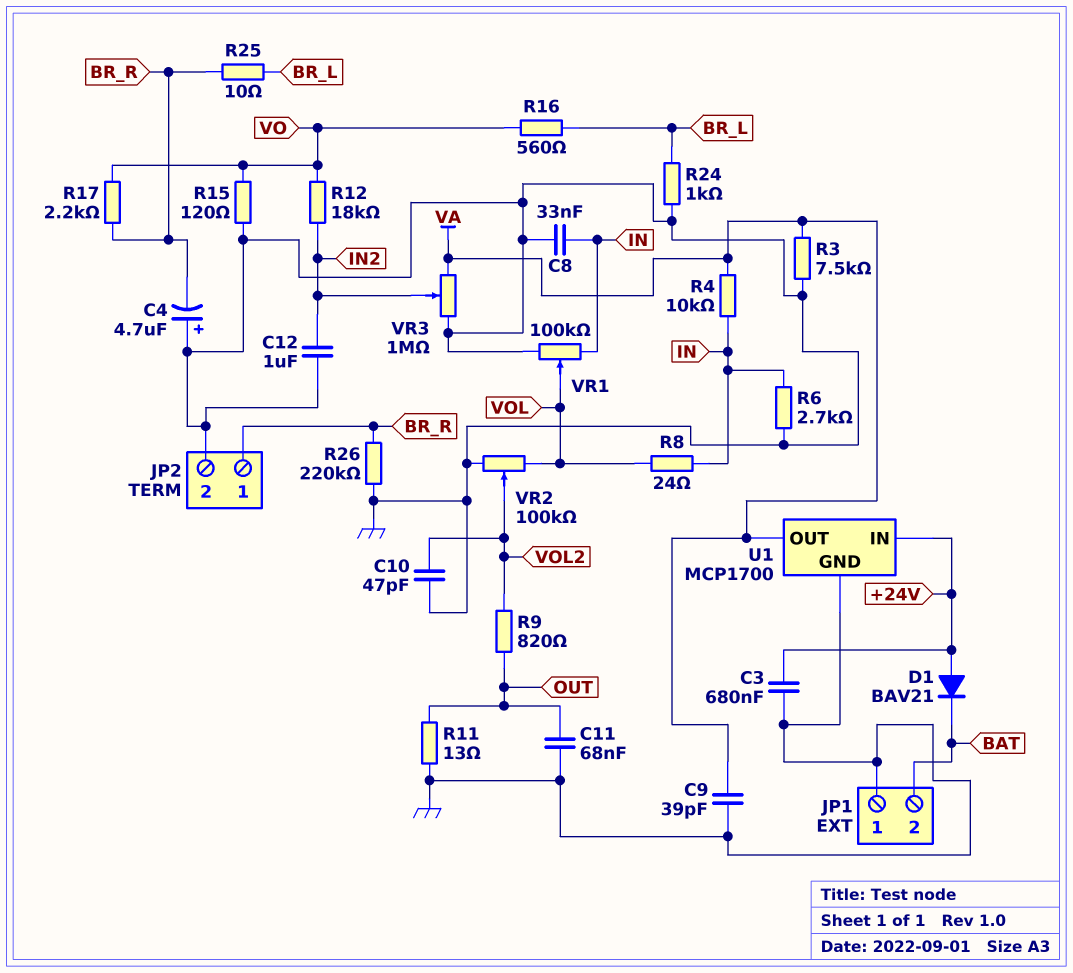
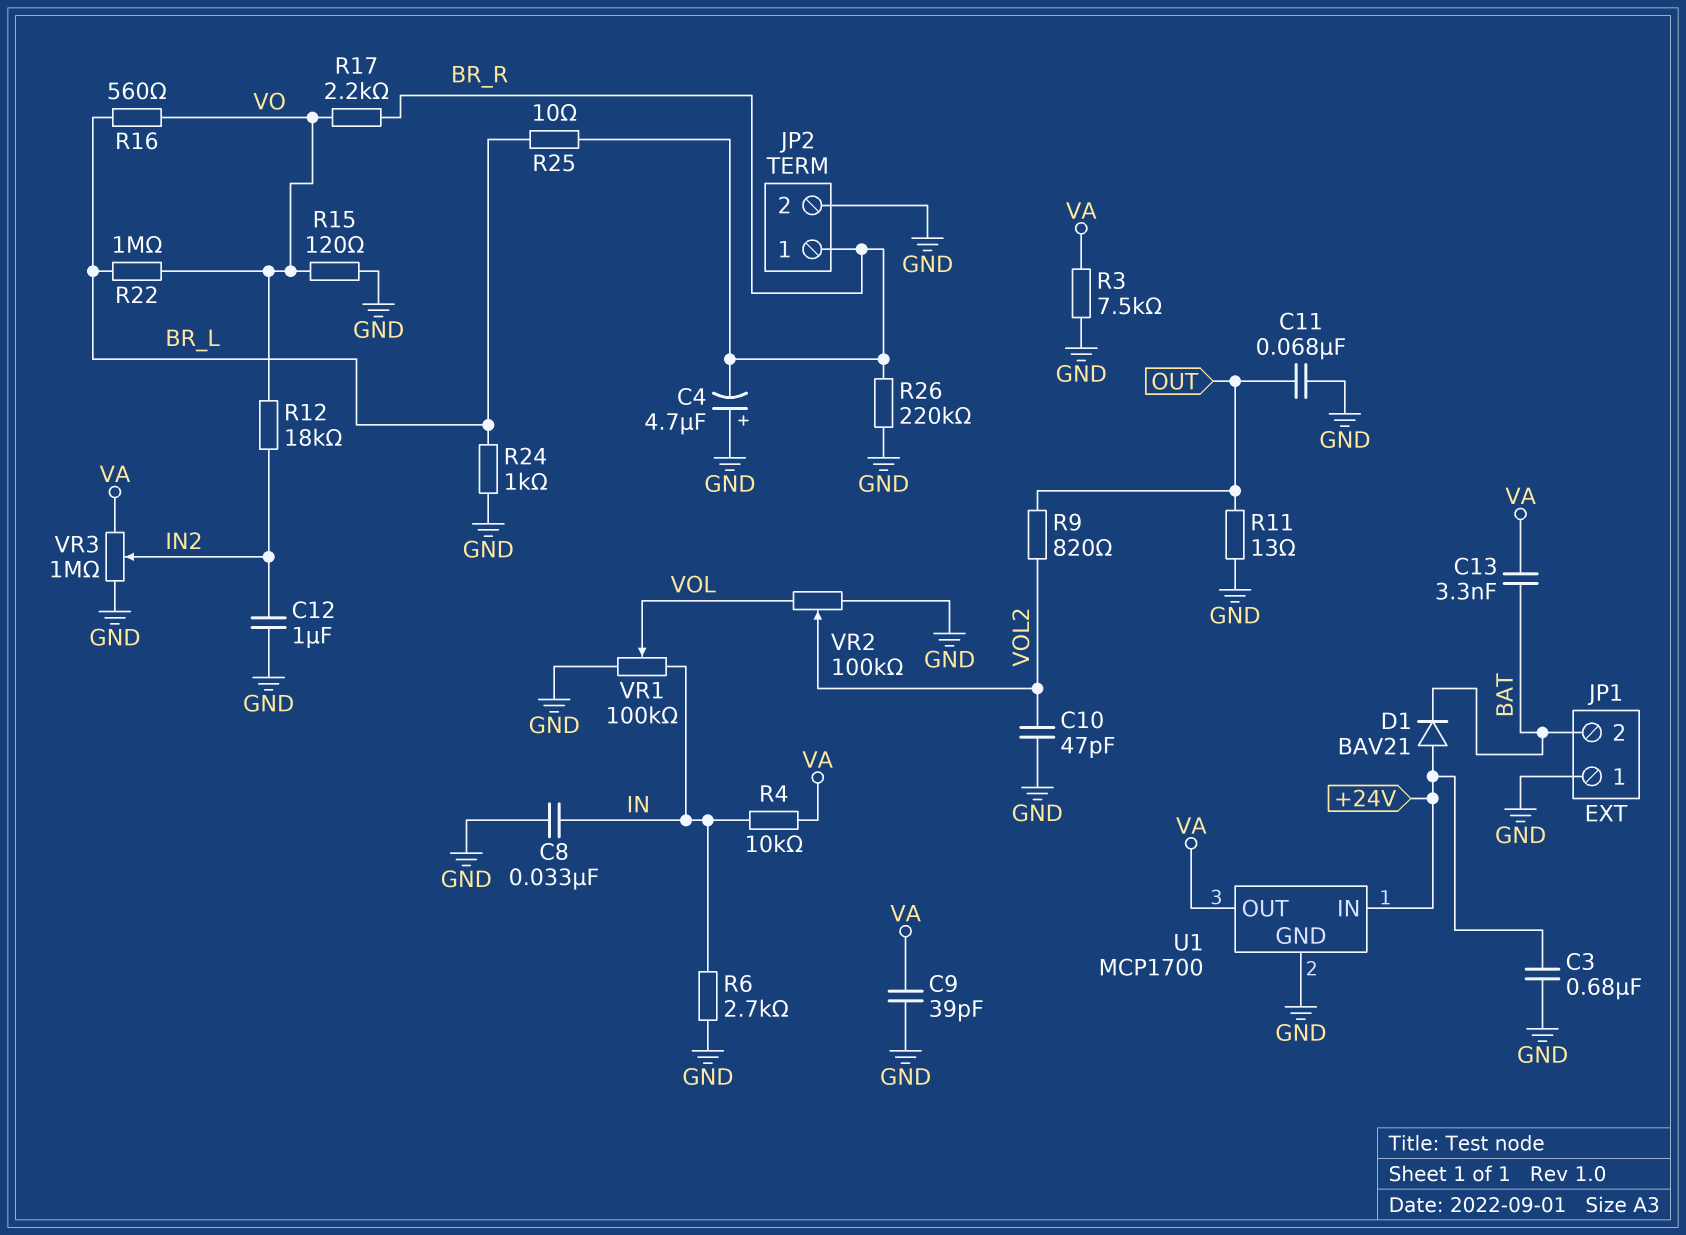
C13: none -> 3.3nF (BAT, VA)
R8: 24 (IN, VOL) -> none
R22: none -> 1M (BR_L, VO)

